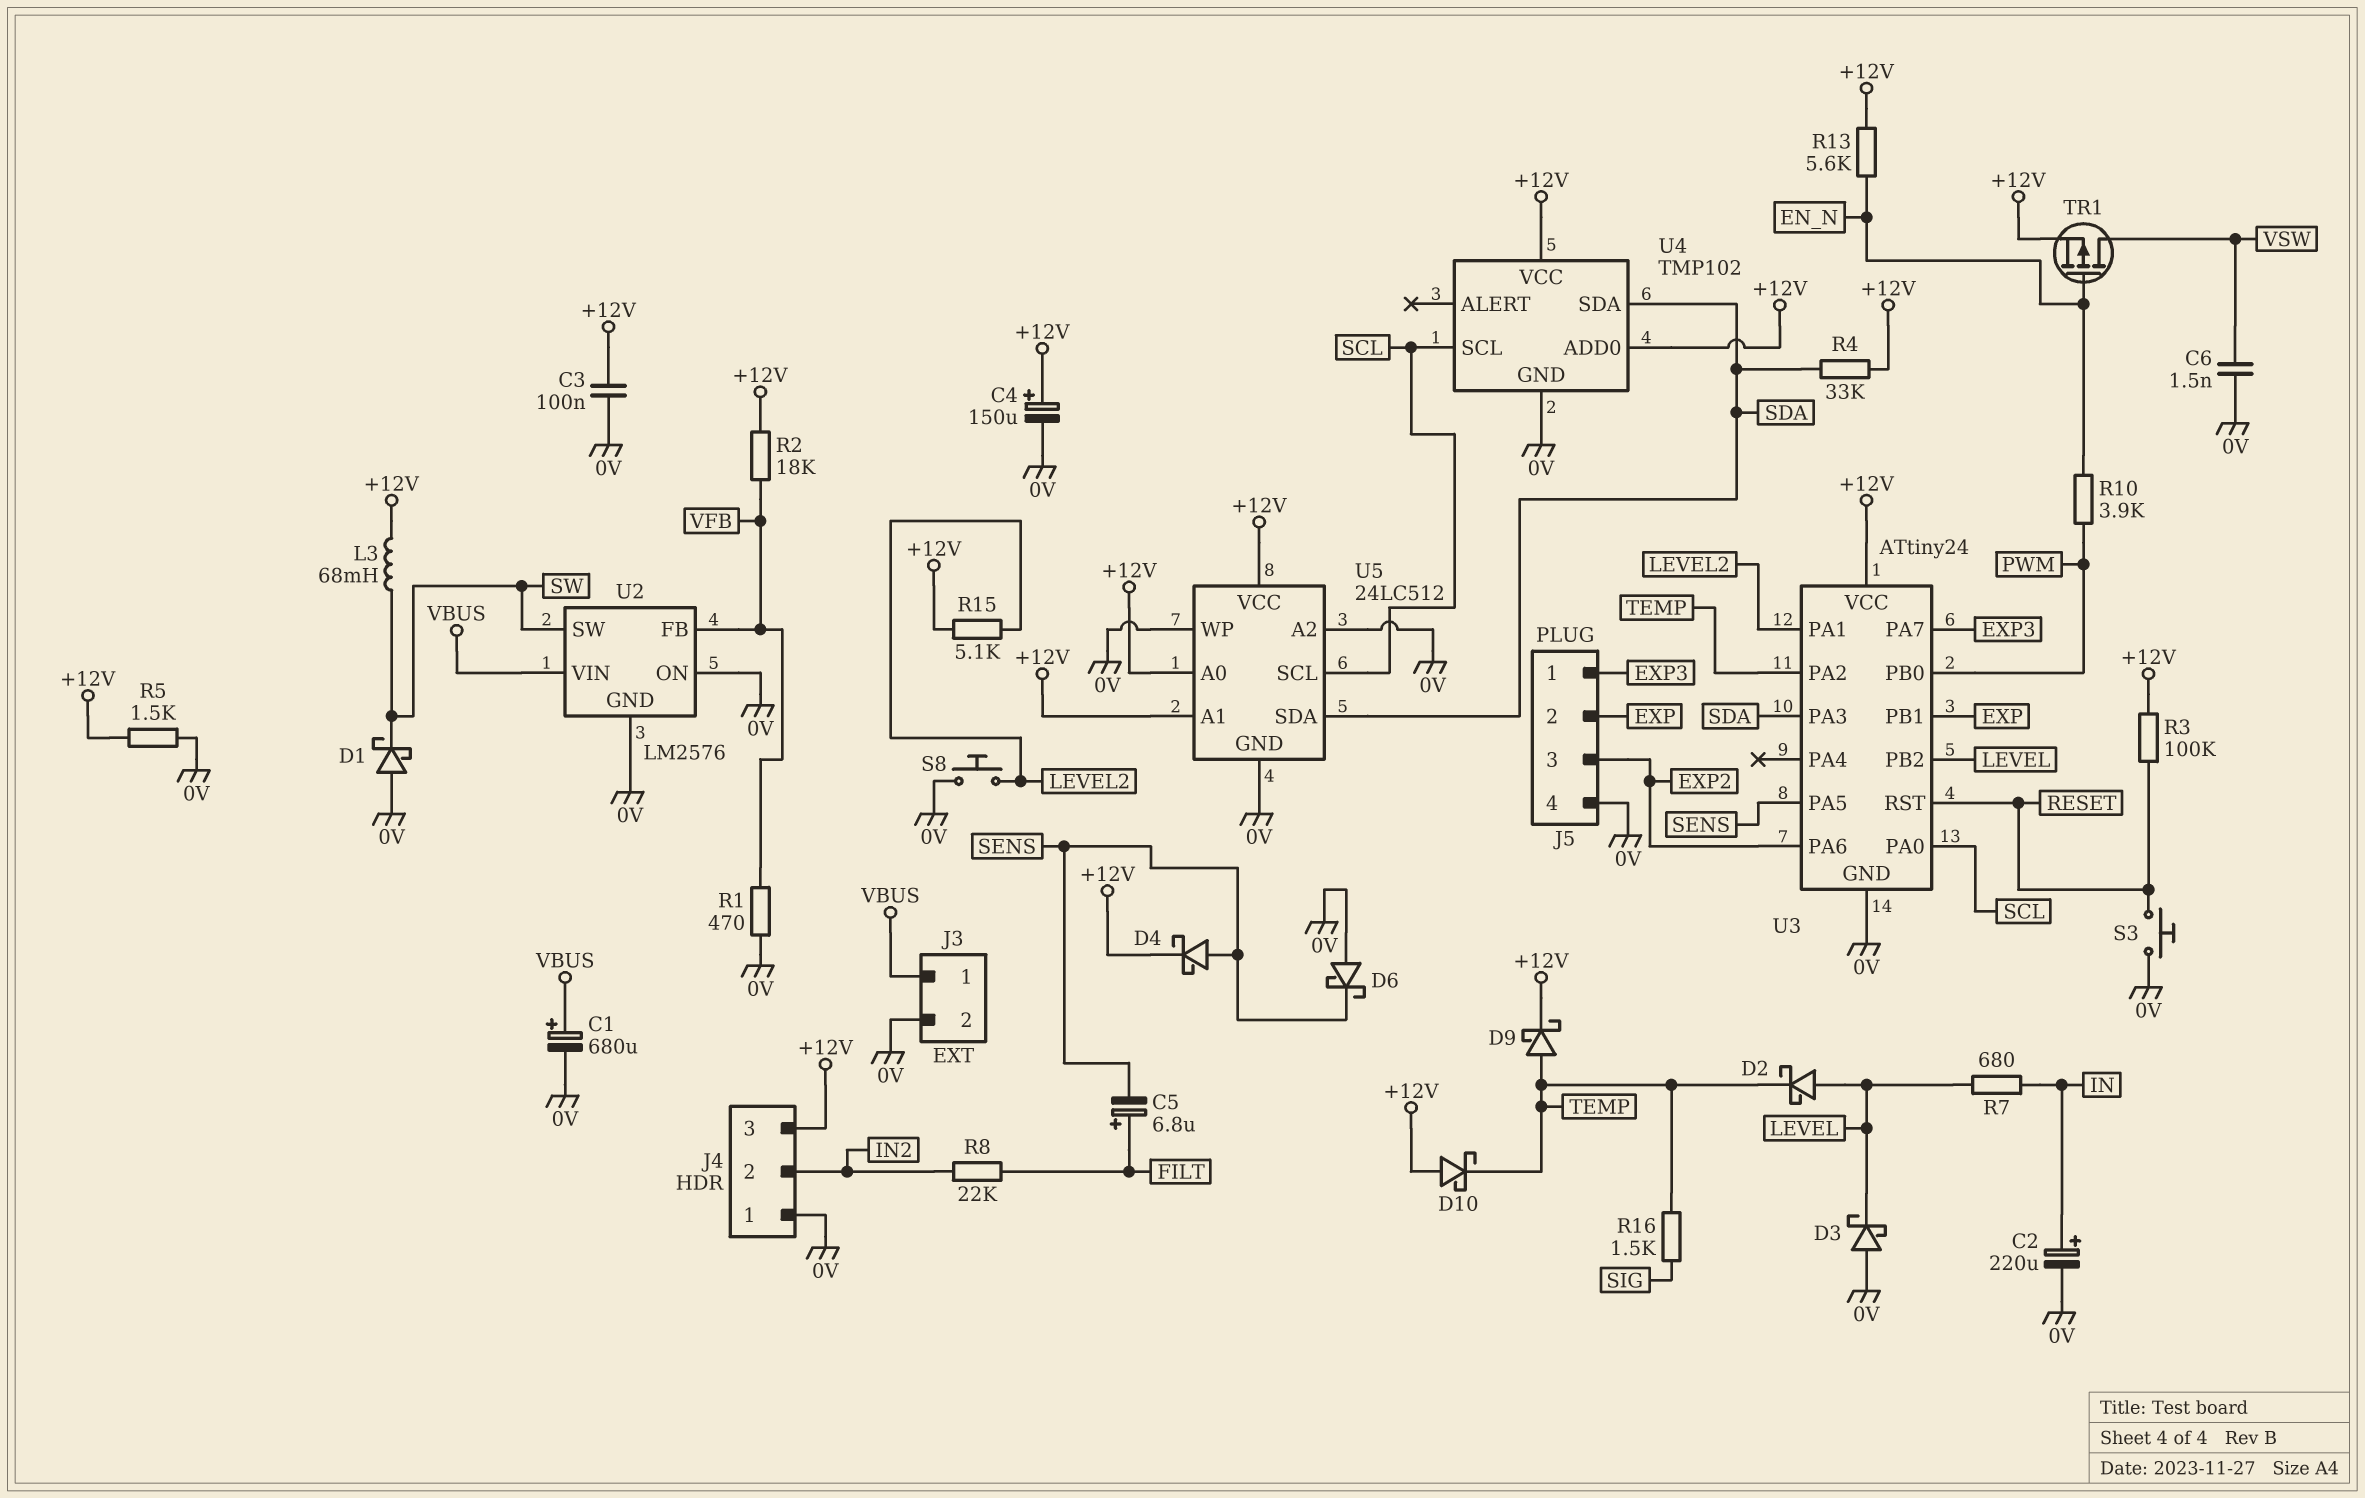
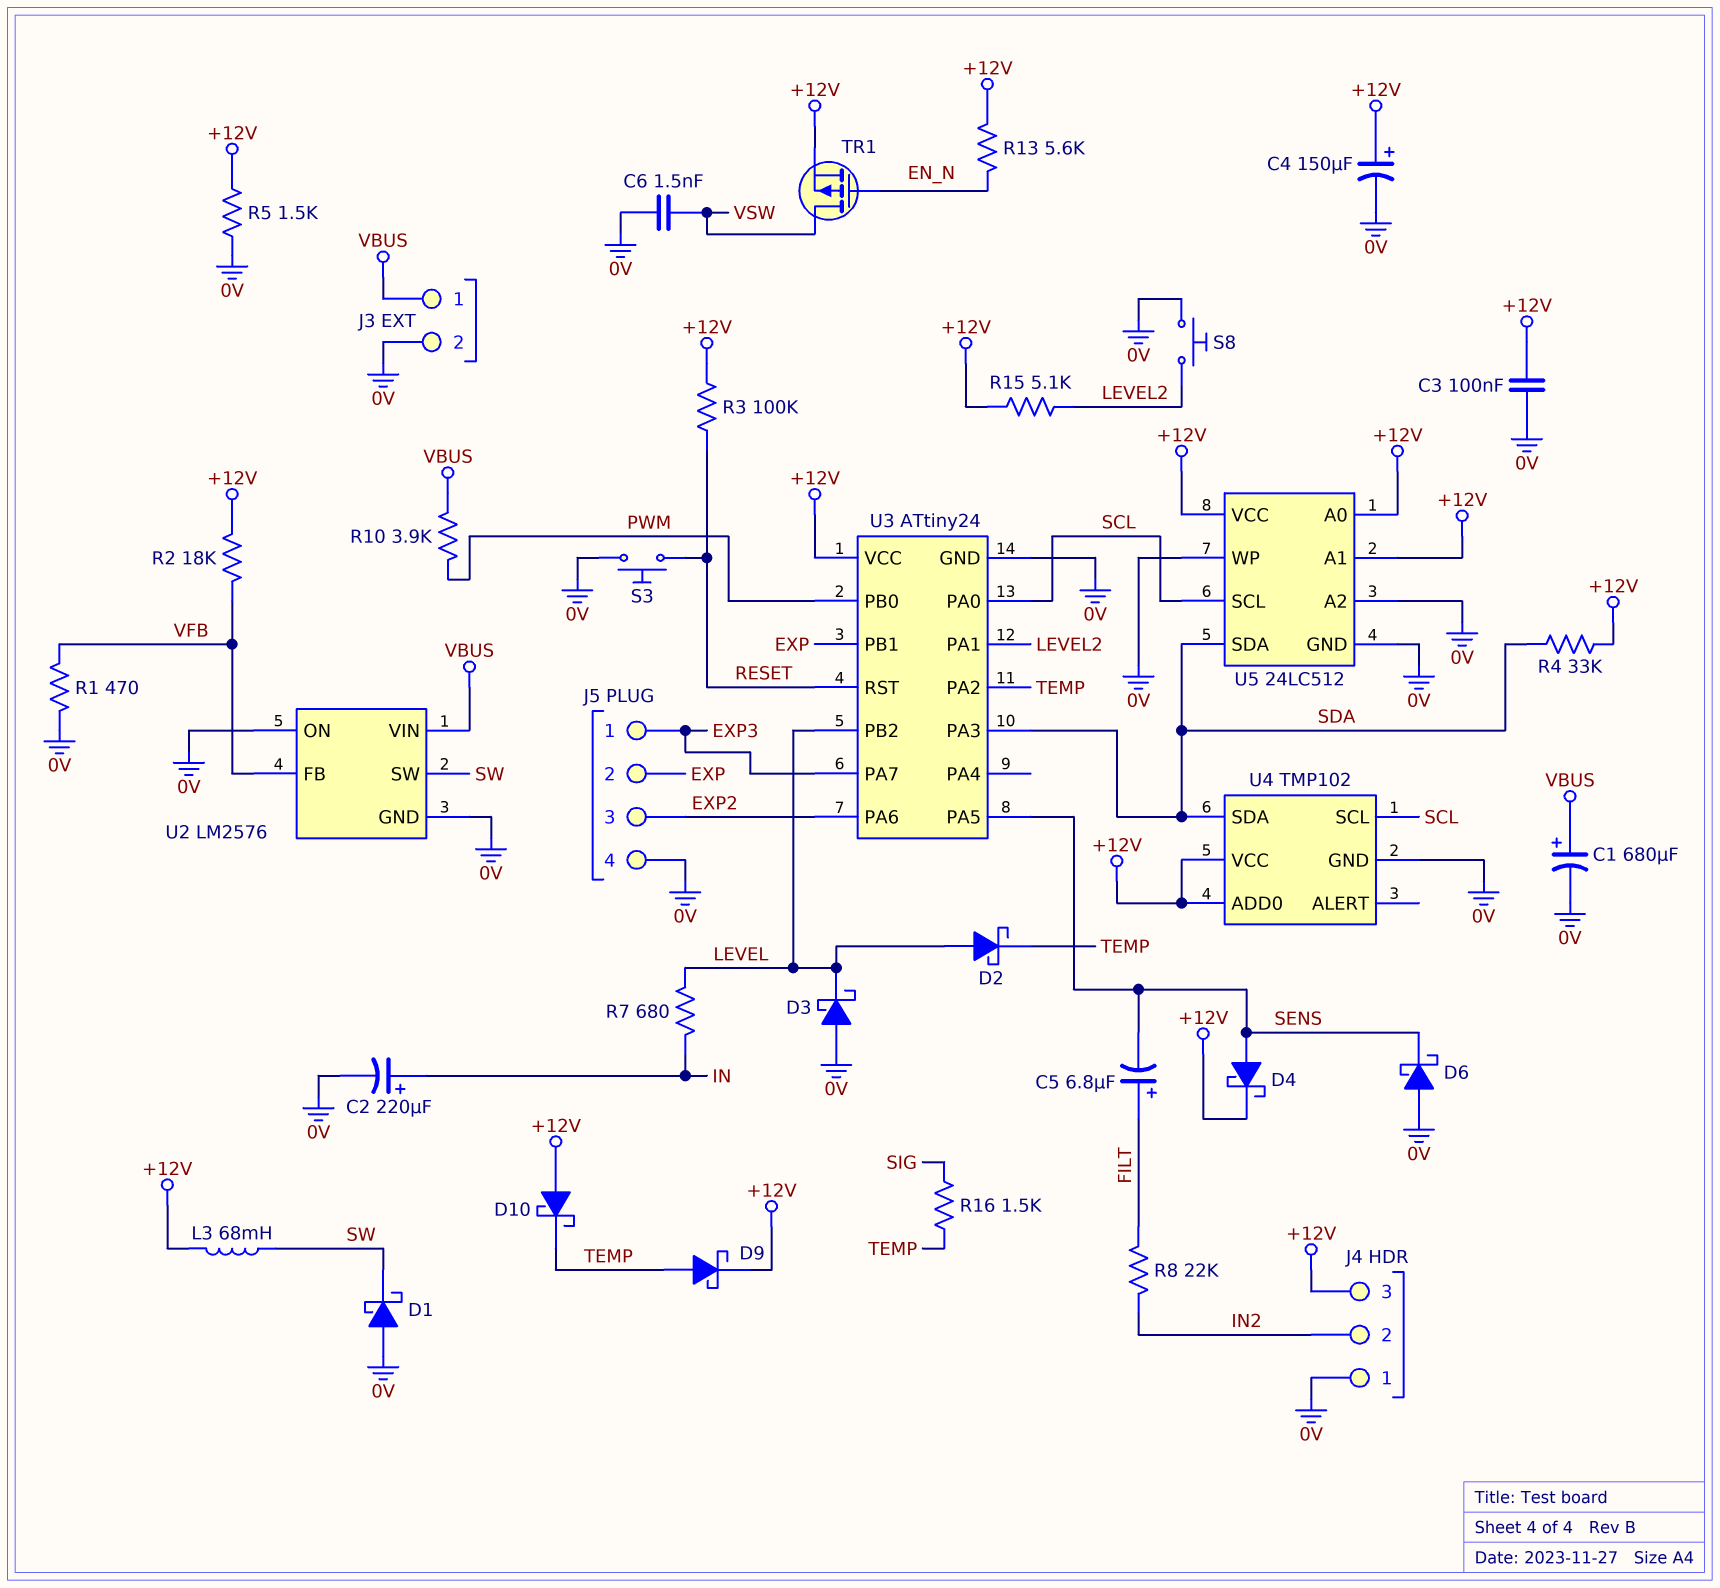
R10: 3.9k (EN_N, PWM) -> 3.9k (PWM, VBUS)

